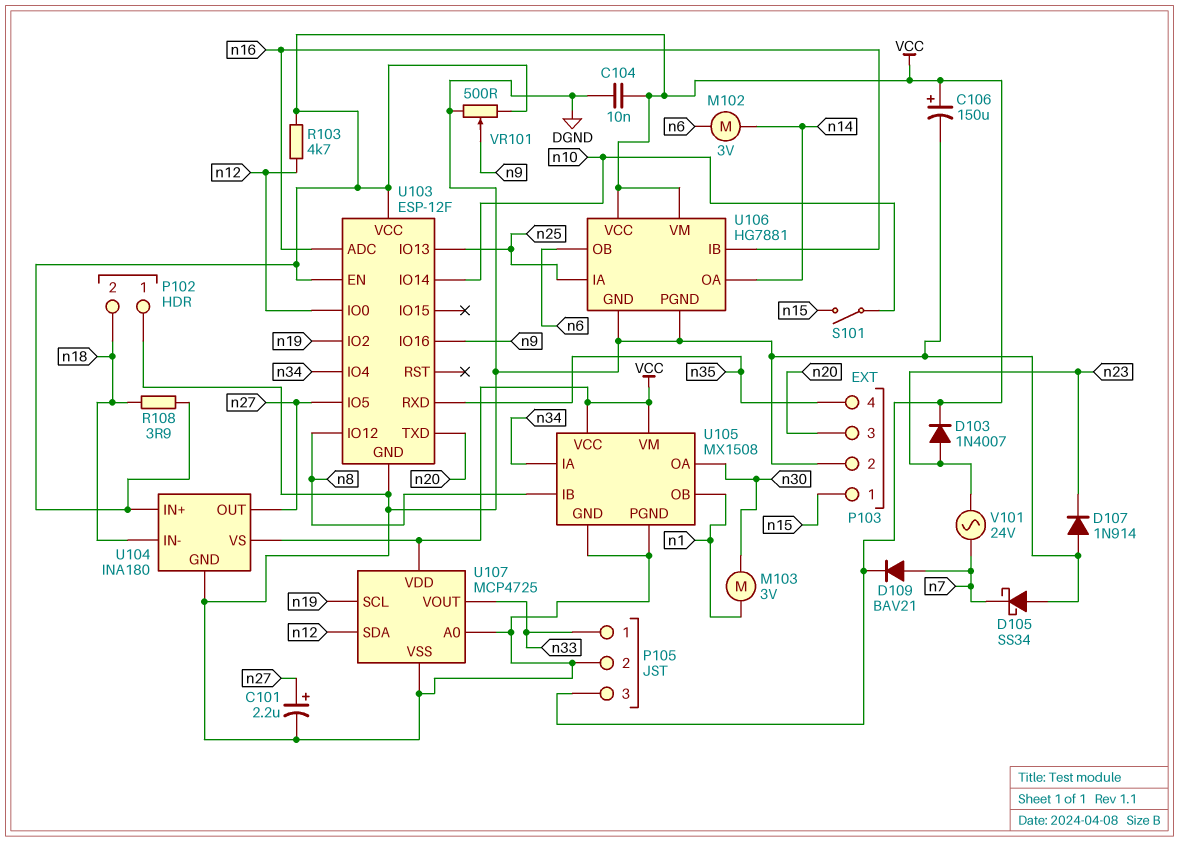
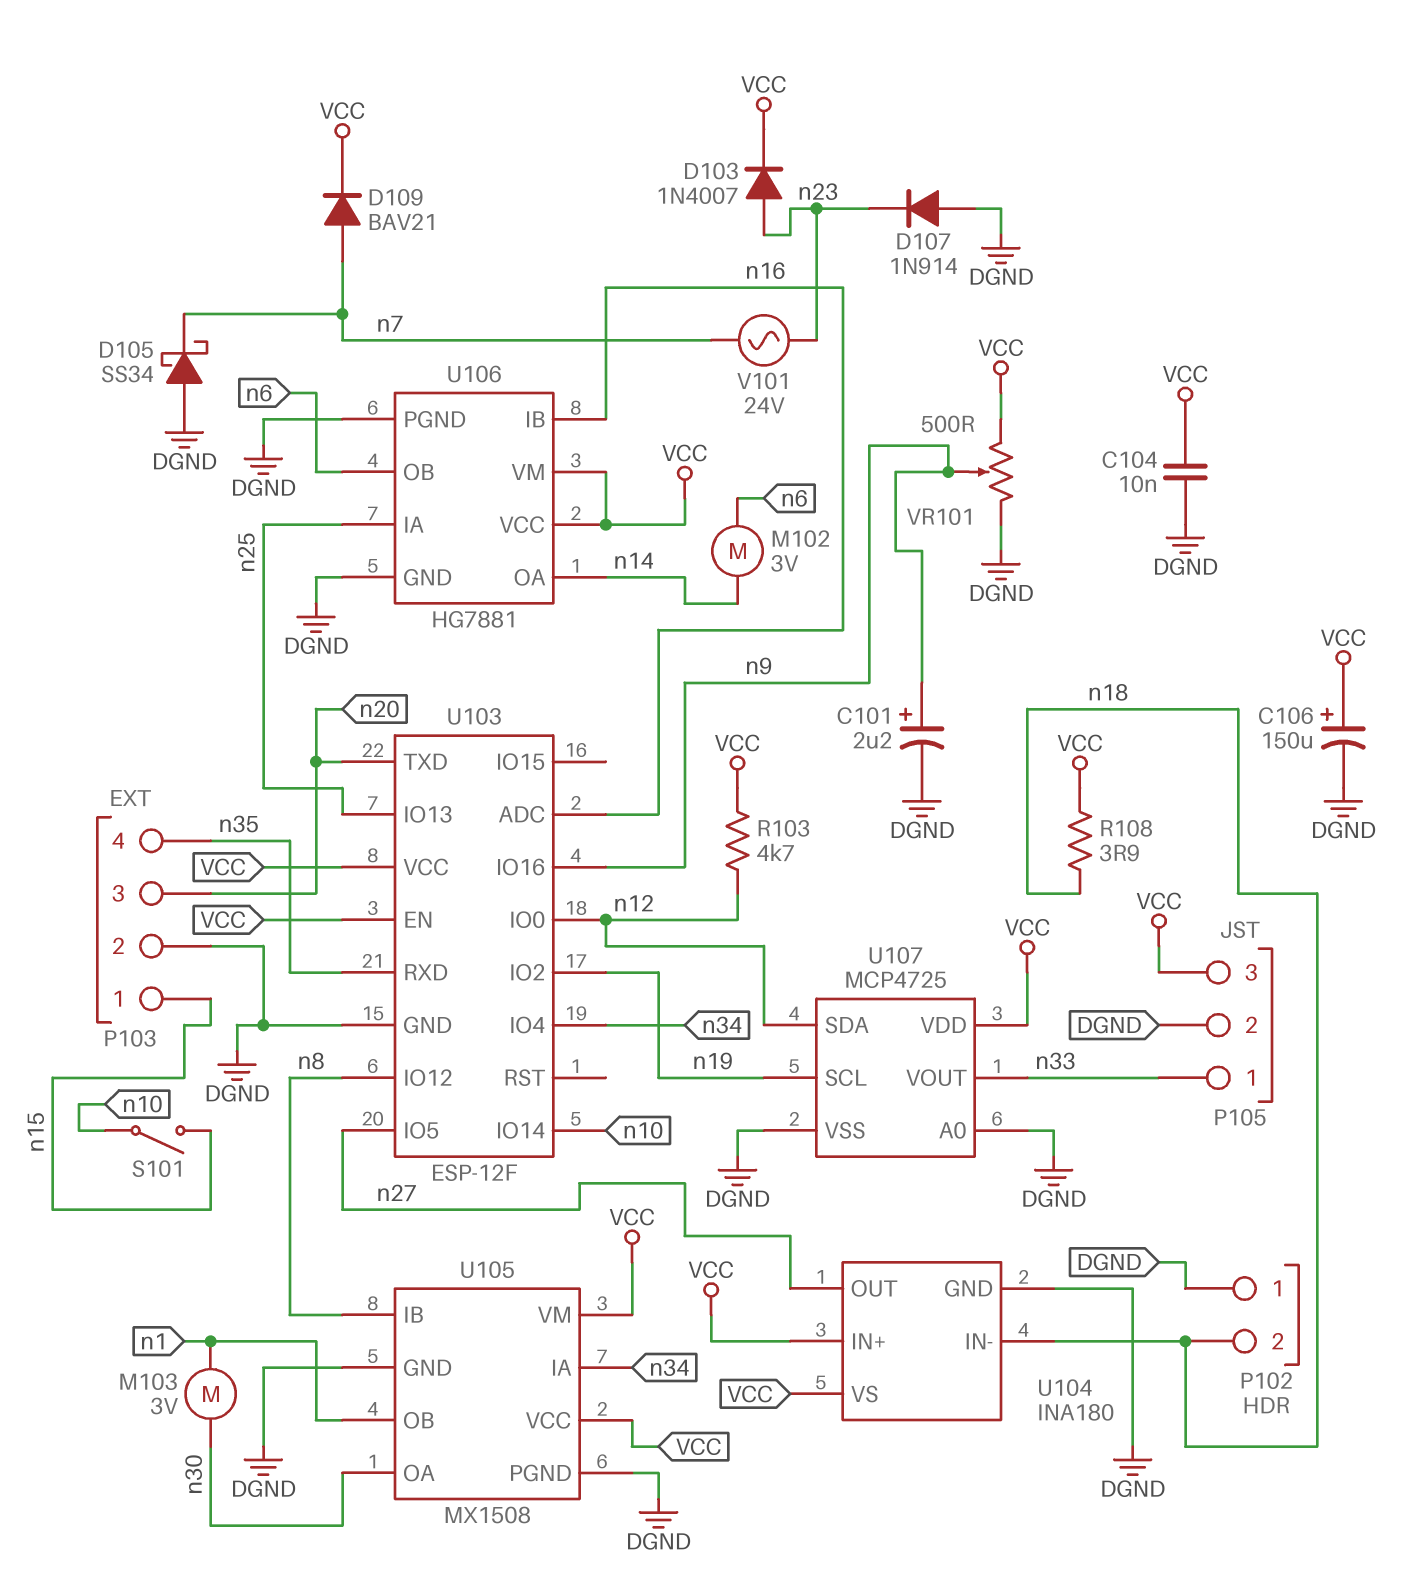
C101: 2.2uF (plus n27, minus DGND) -> 2.2uF (plus n9, minus DGND)

